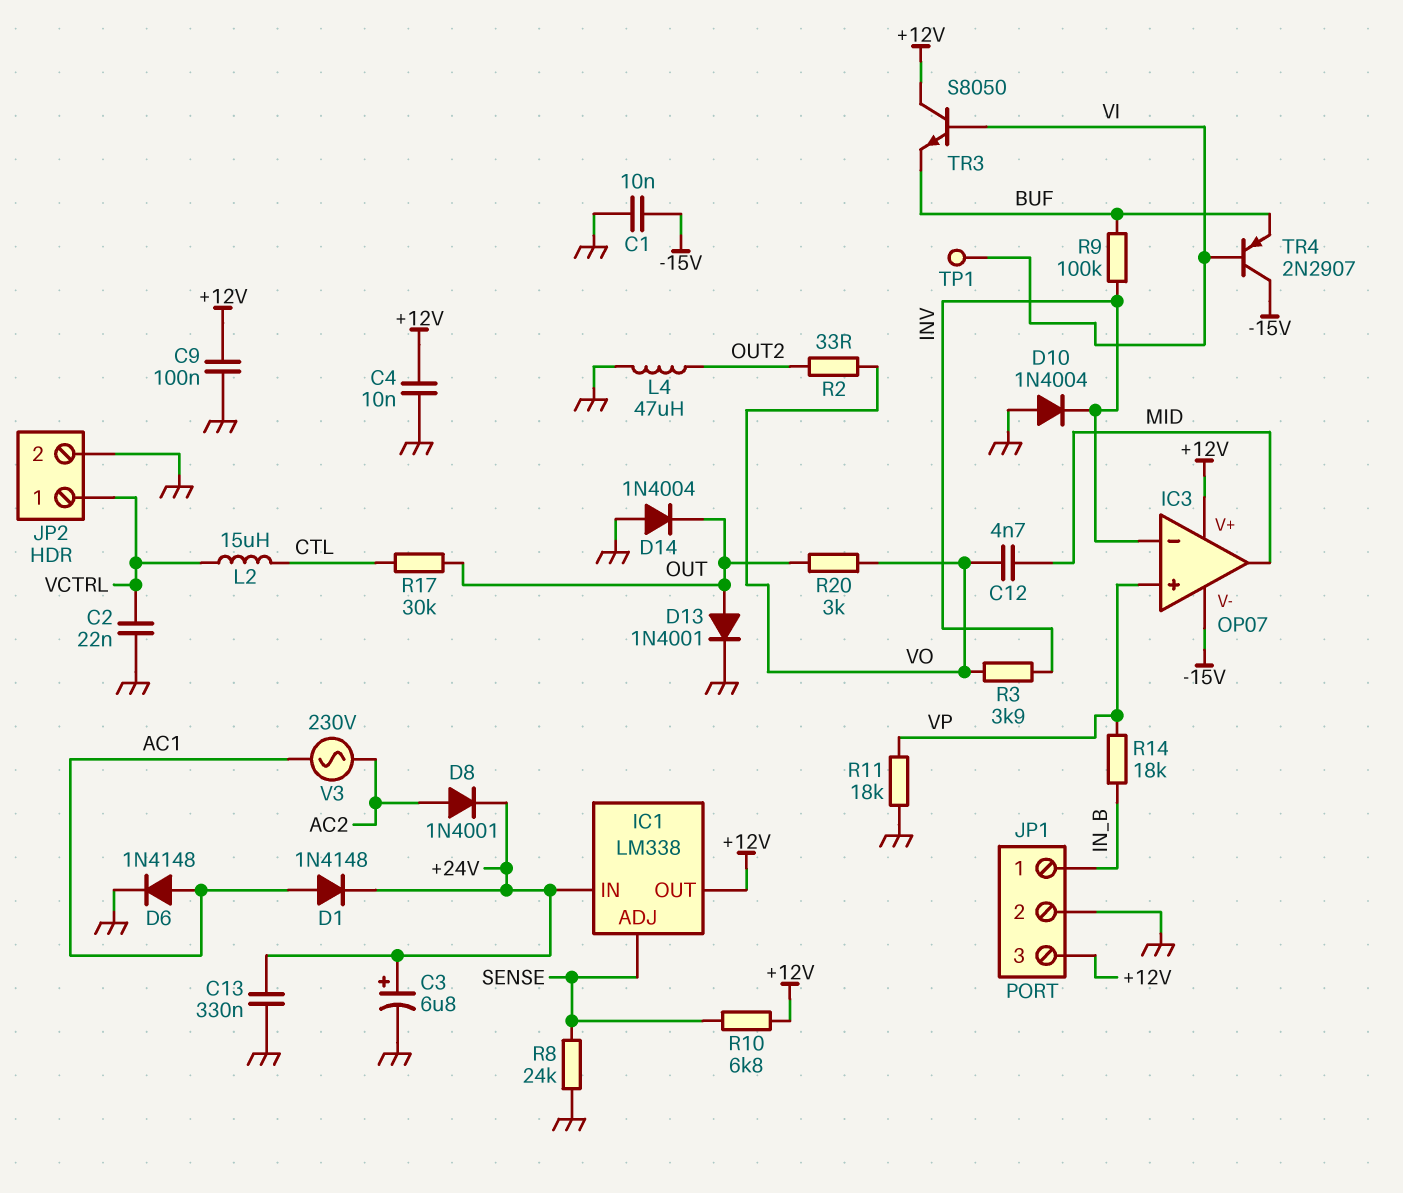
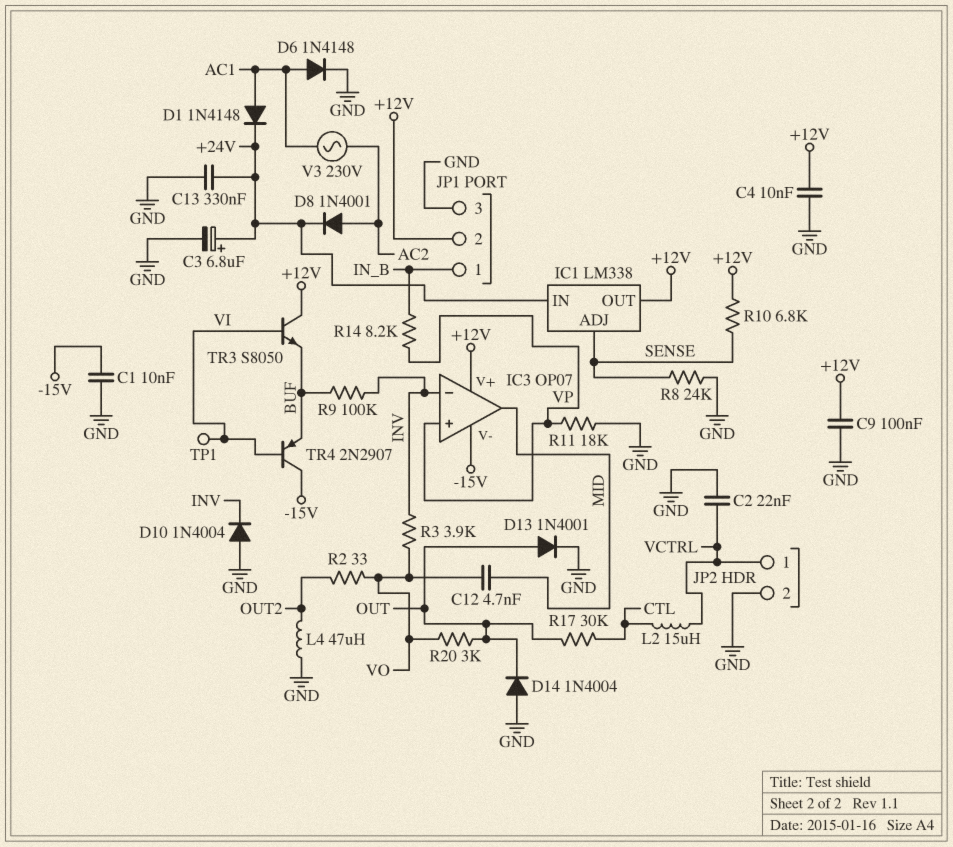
JP1 pin 2: GND -> +12V
JP1 pin 3: +12V -> GND
R14: 18k (IN_B, VP) -> 8.2k (IN_B, VP)

